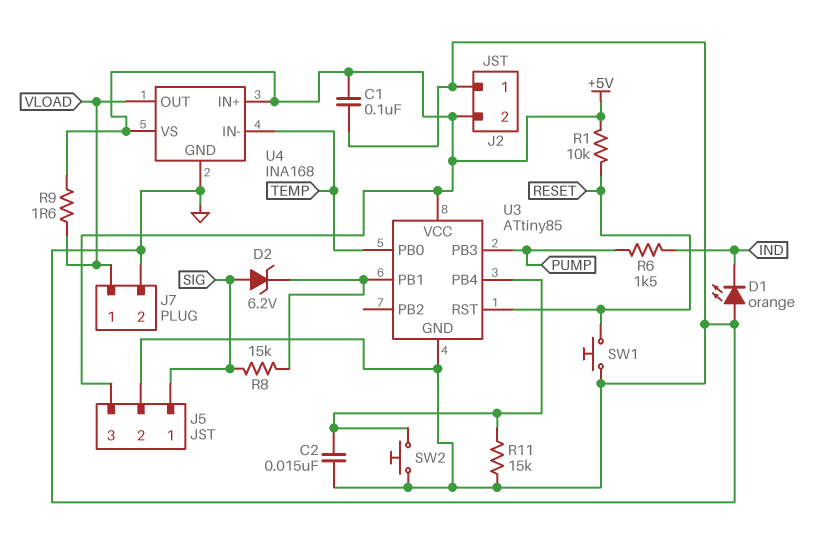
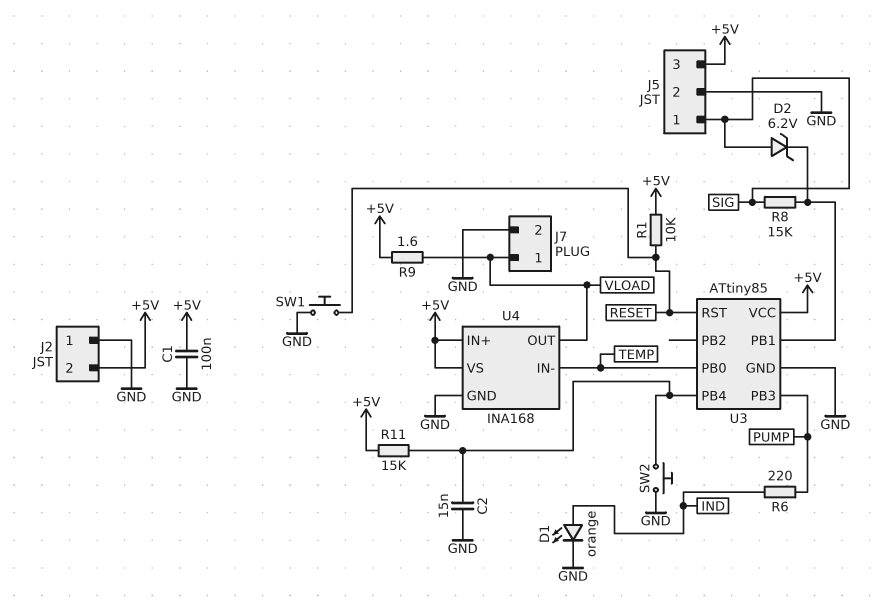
D1: LED orange (A GND, K IND) -> LED orange (A IND, K GND)
R6: 1.5k (IND, PUMP) -> 220 (IND, PUMP)
R11: 15k (GND, U3/PB4) -> 15k (+5V, U3/PB4)

